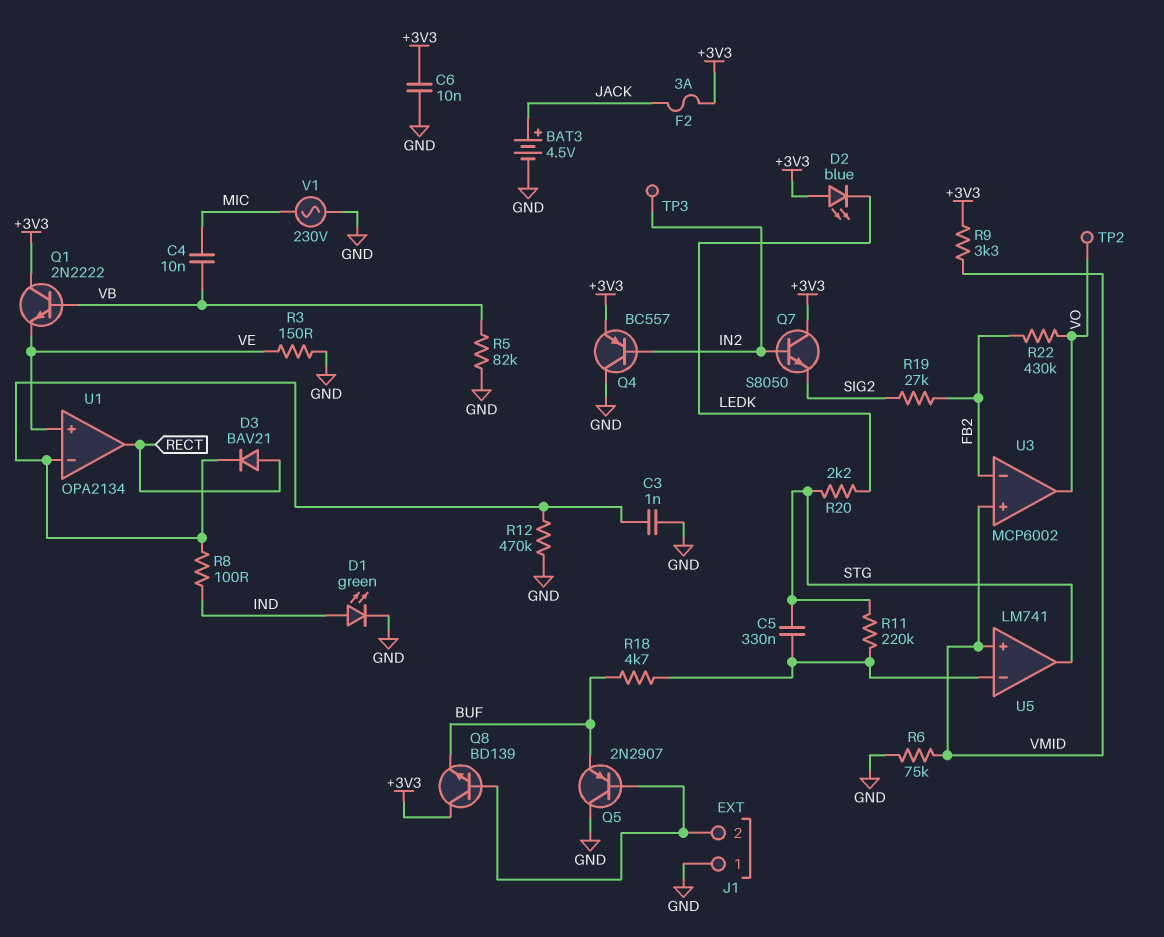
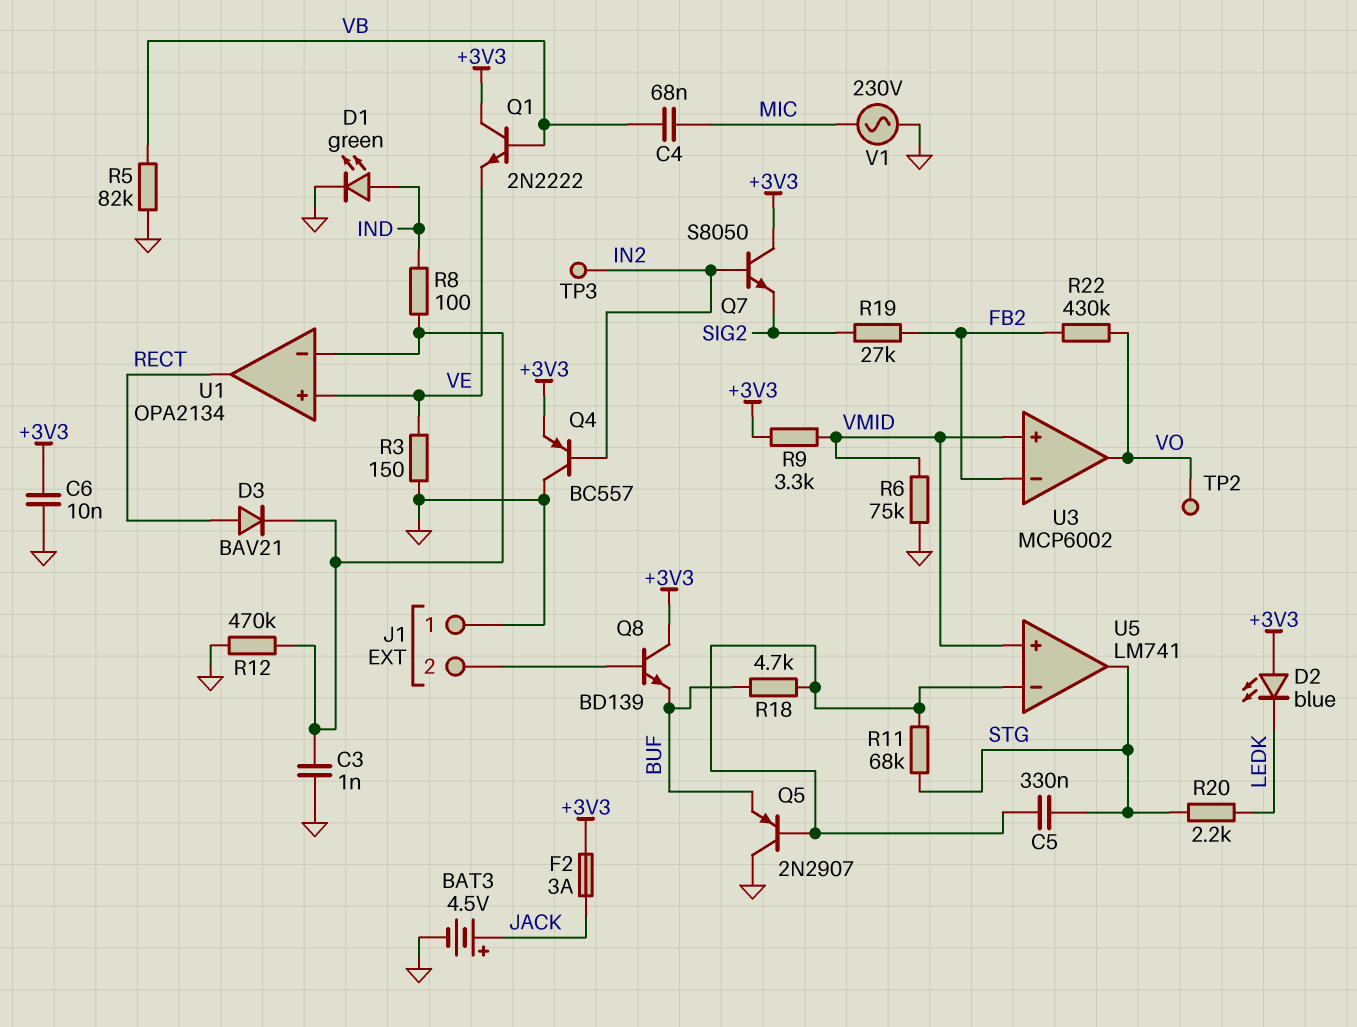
C4: 10nF (MIC, VB) -> 68nF (MIC, VB)
Q5: PNP 2N2907 (B J1/2, C GND, E BUF) -> PNP 2N2907 (B U5/in-, C GND, E BUF)
R11: 220k (STG, U5/in-) -> 68k (STG, U5/in-)

